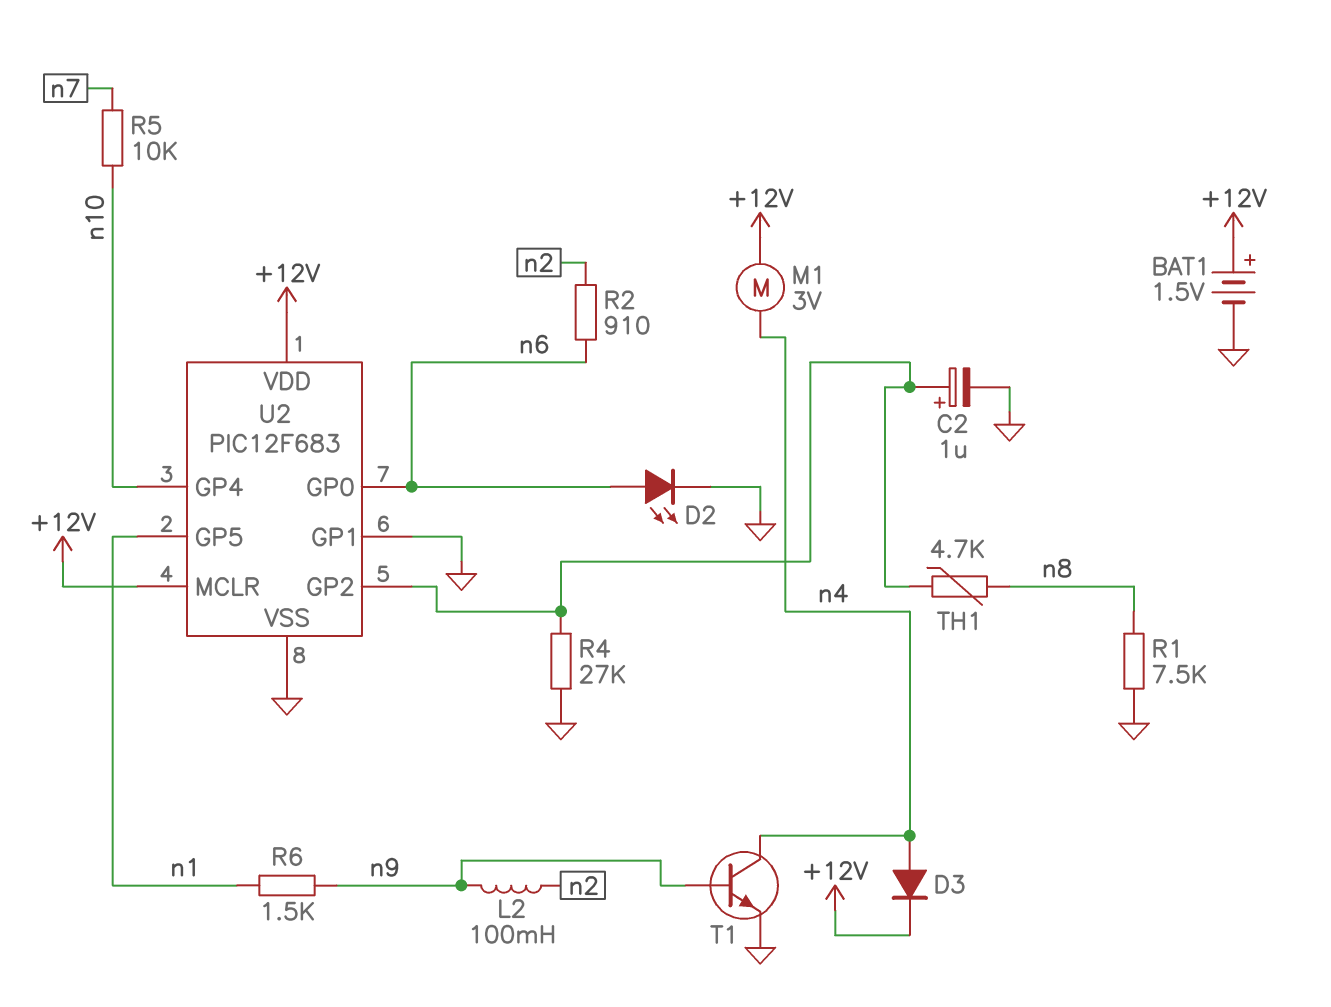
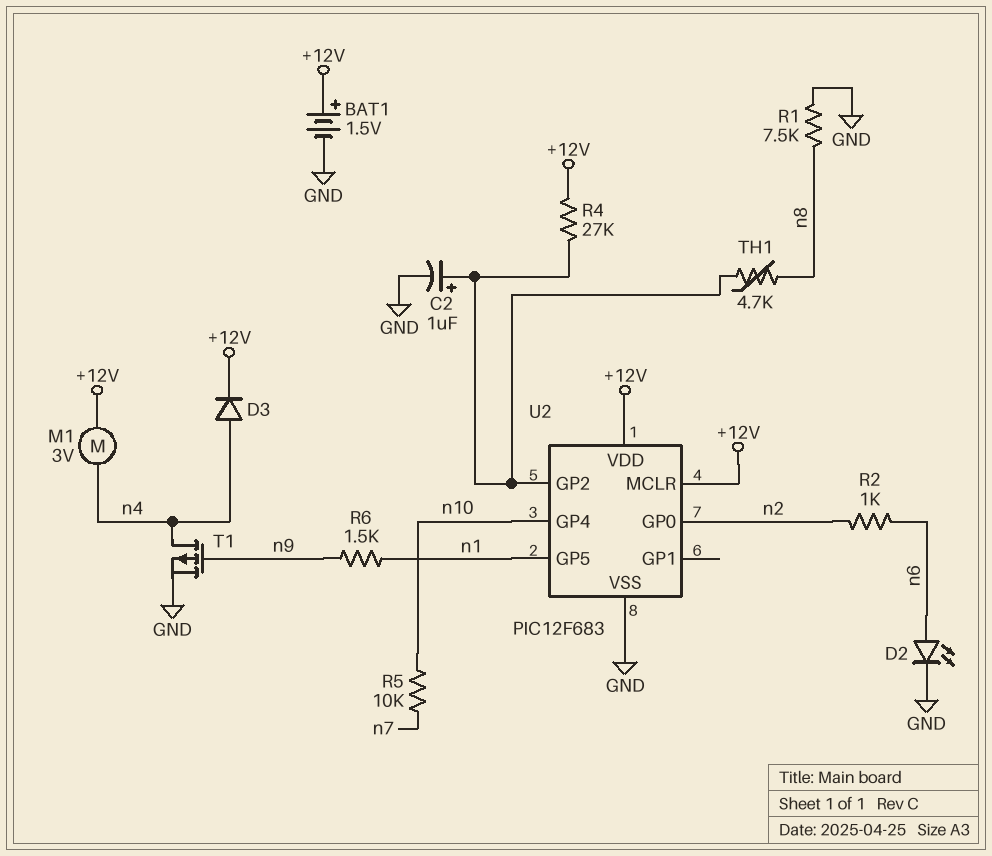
L2: 100mH (n2, n9) -> none
R2: 910 (n2, n6) -> 1k (n2, n6)
R4: 27k (GND, U2/GP2) -> 27k (+12V, U2/GP2)
T1: NPN (B n9, C n4, E GND) -> PMOS (G n9, D n4, S GND)
U2 pin GP0: n6 -> n2
U2 pin GP1: GND -> none

